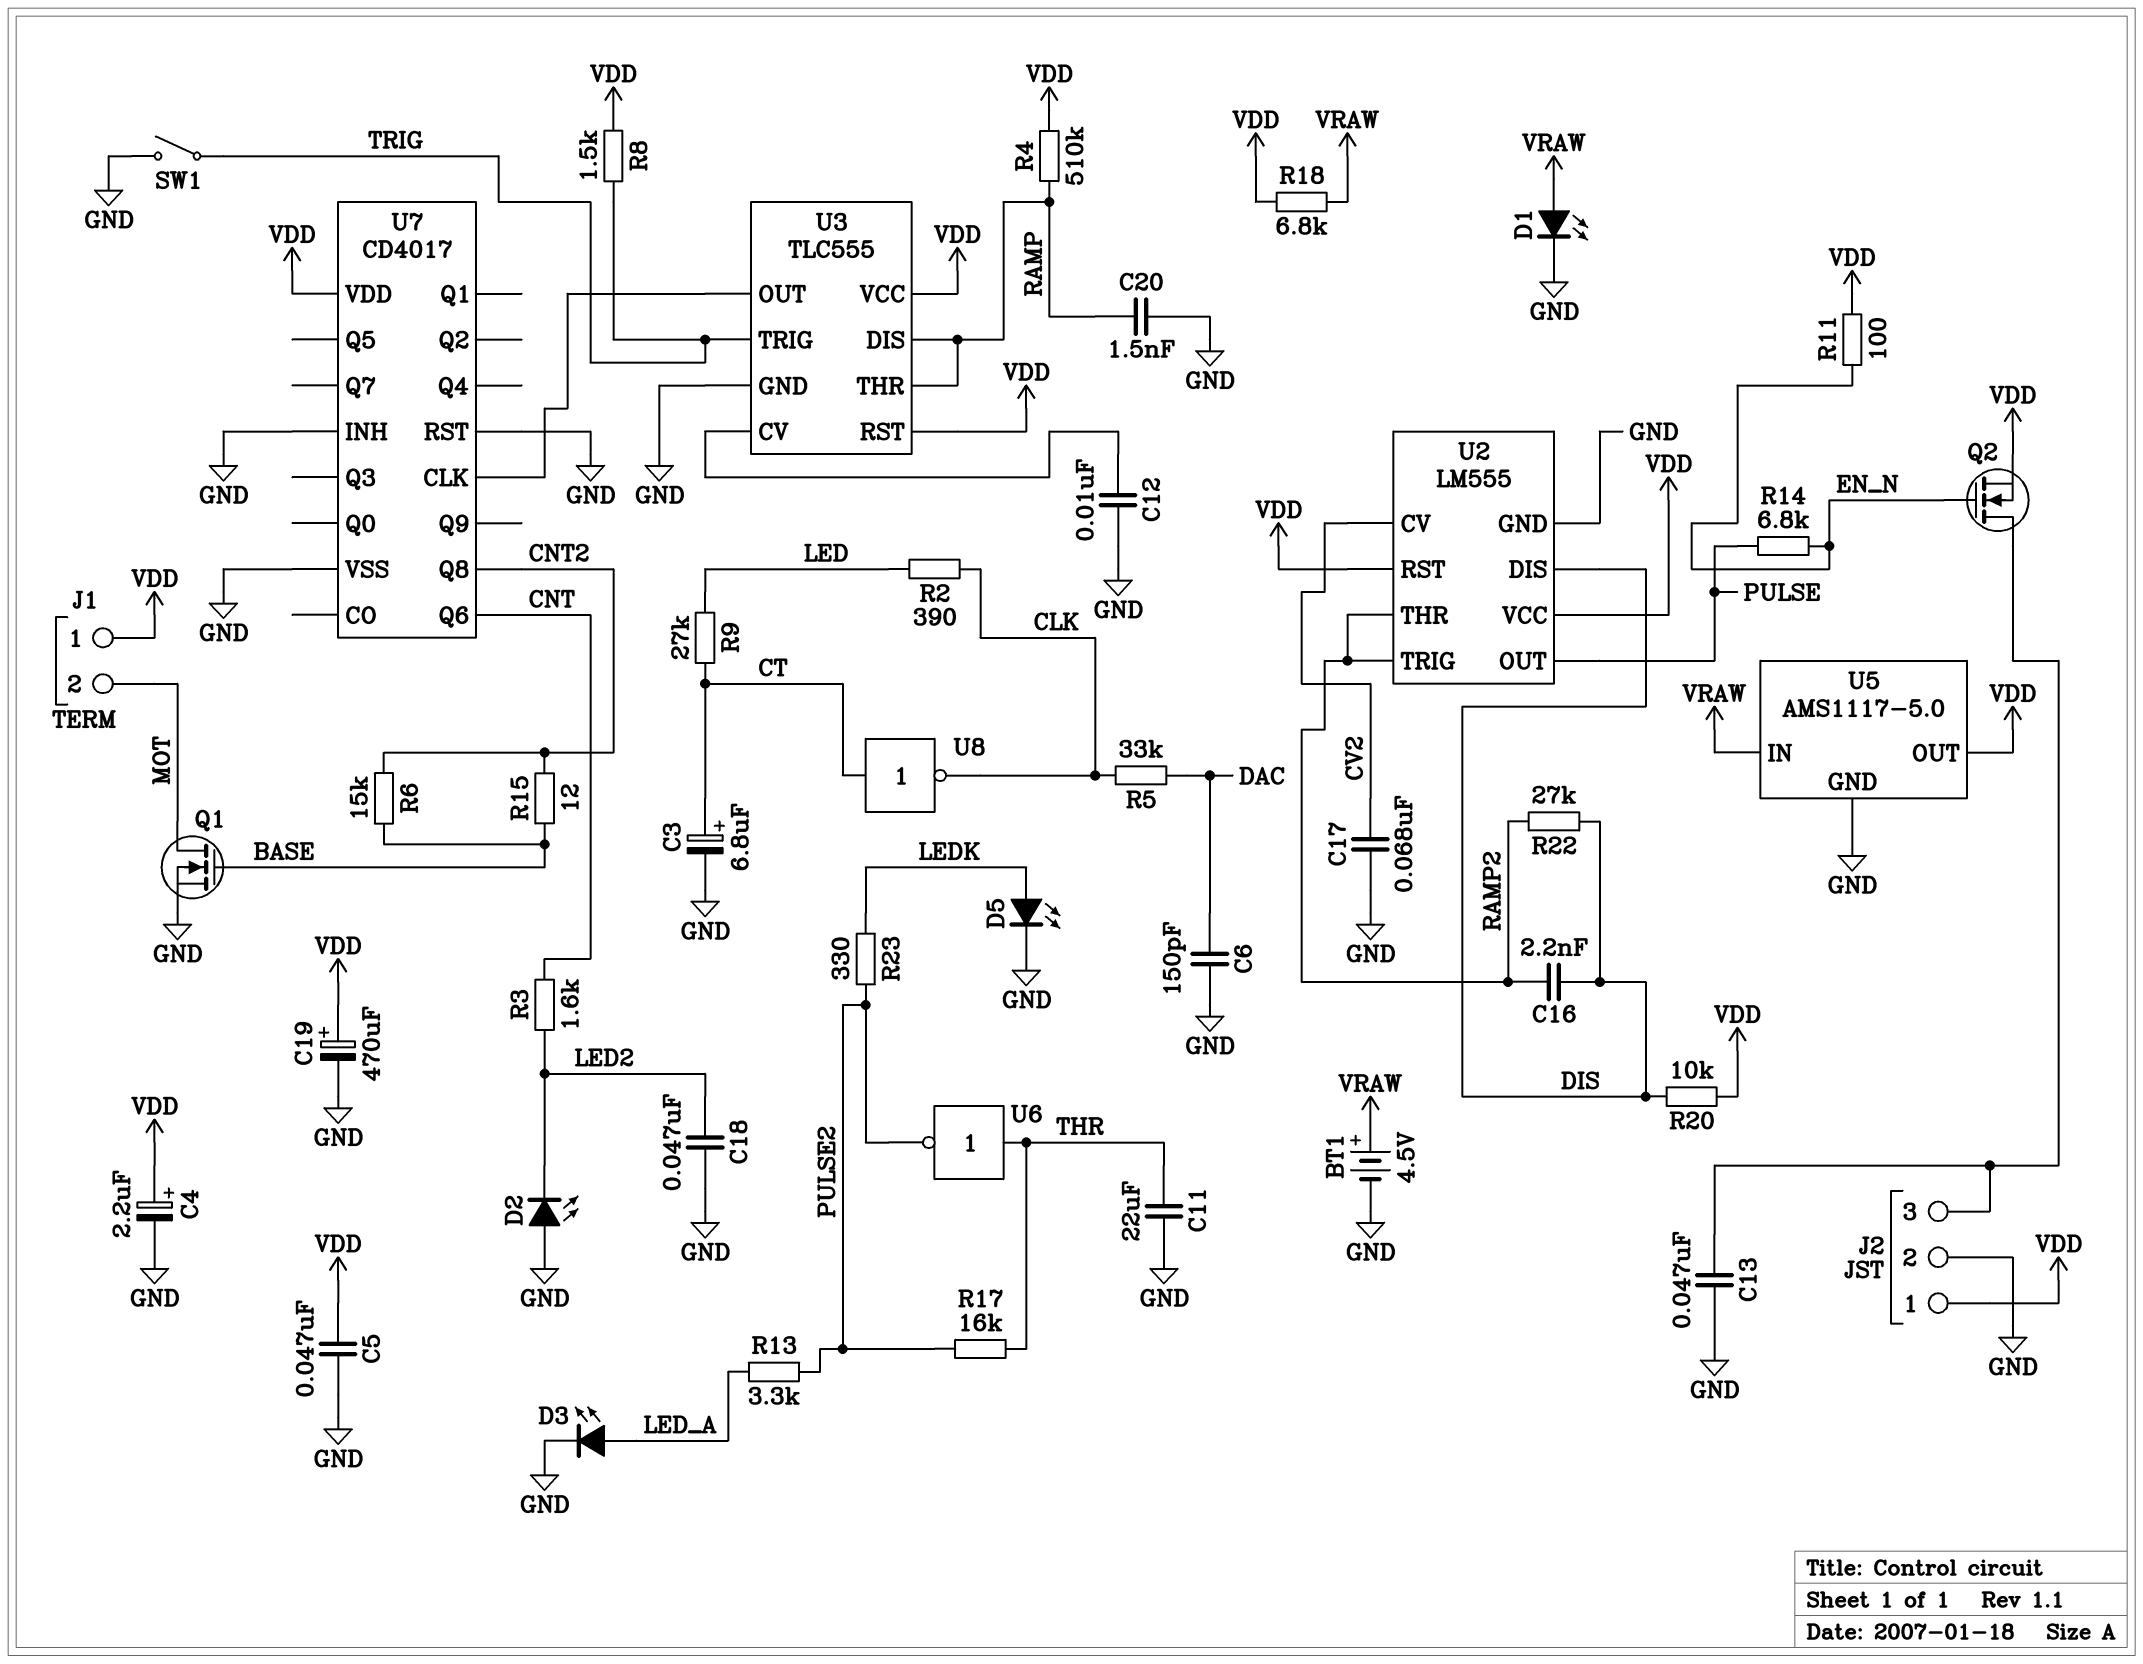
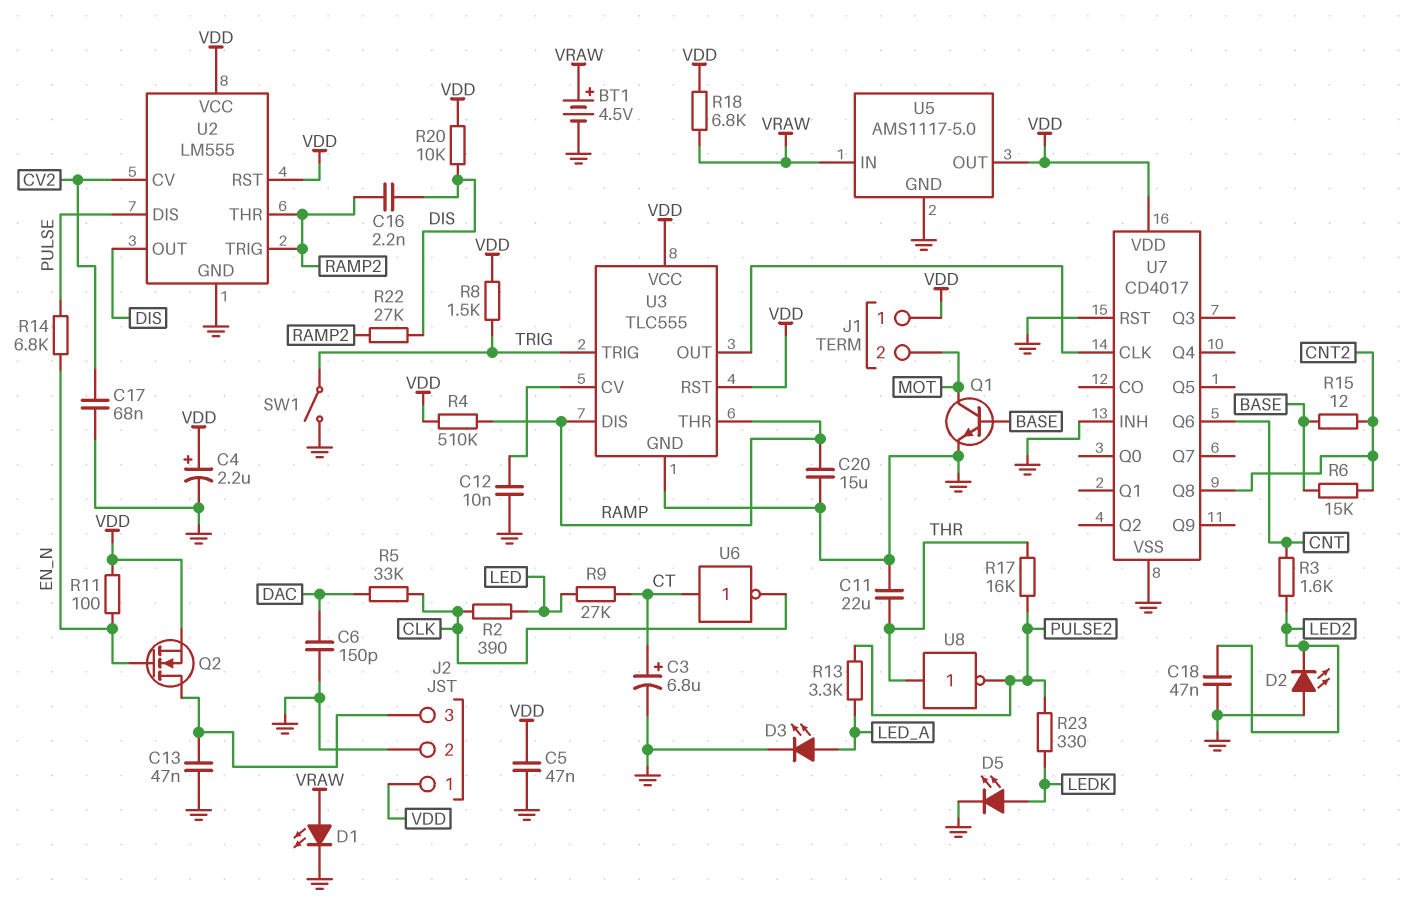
C19: 470uF (plus VDD, minus GND) -> none
C20: 1.5nF (GND, RAMP) -> 15uF (GND, RAMP)
Q1: NMOS (G BASE, D MOT, S GND) -> NPN (B BASE, C MOT, E GND)
U2 pin DIS: DIS -> PULSE
U2 pin OUT: PULSE -> DIS
U6: NOT (in THR, out PULSE2) -> NOT (in CT, out CLK)
U8: NOT (in CT, out CLK) -> NOT (in THR, out PULSE2)

